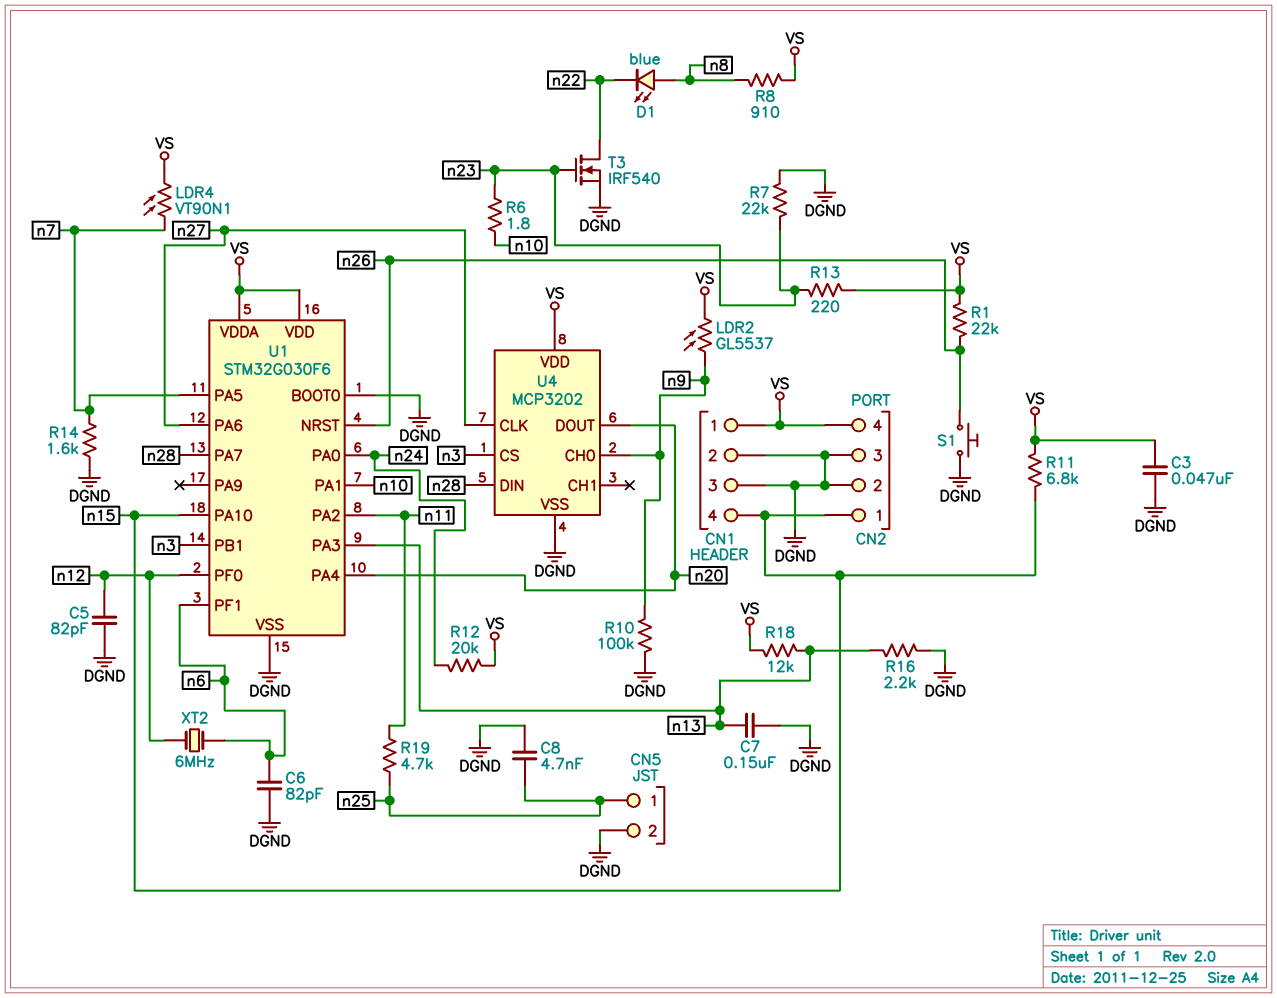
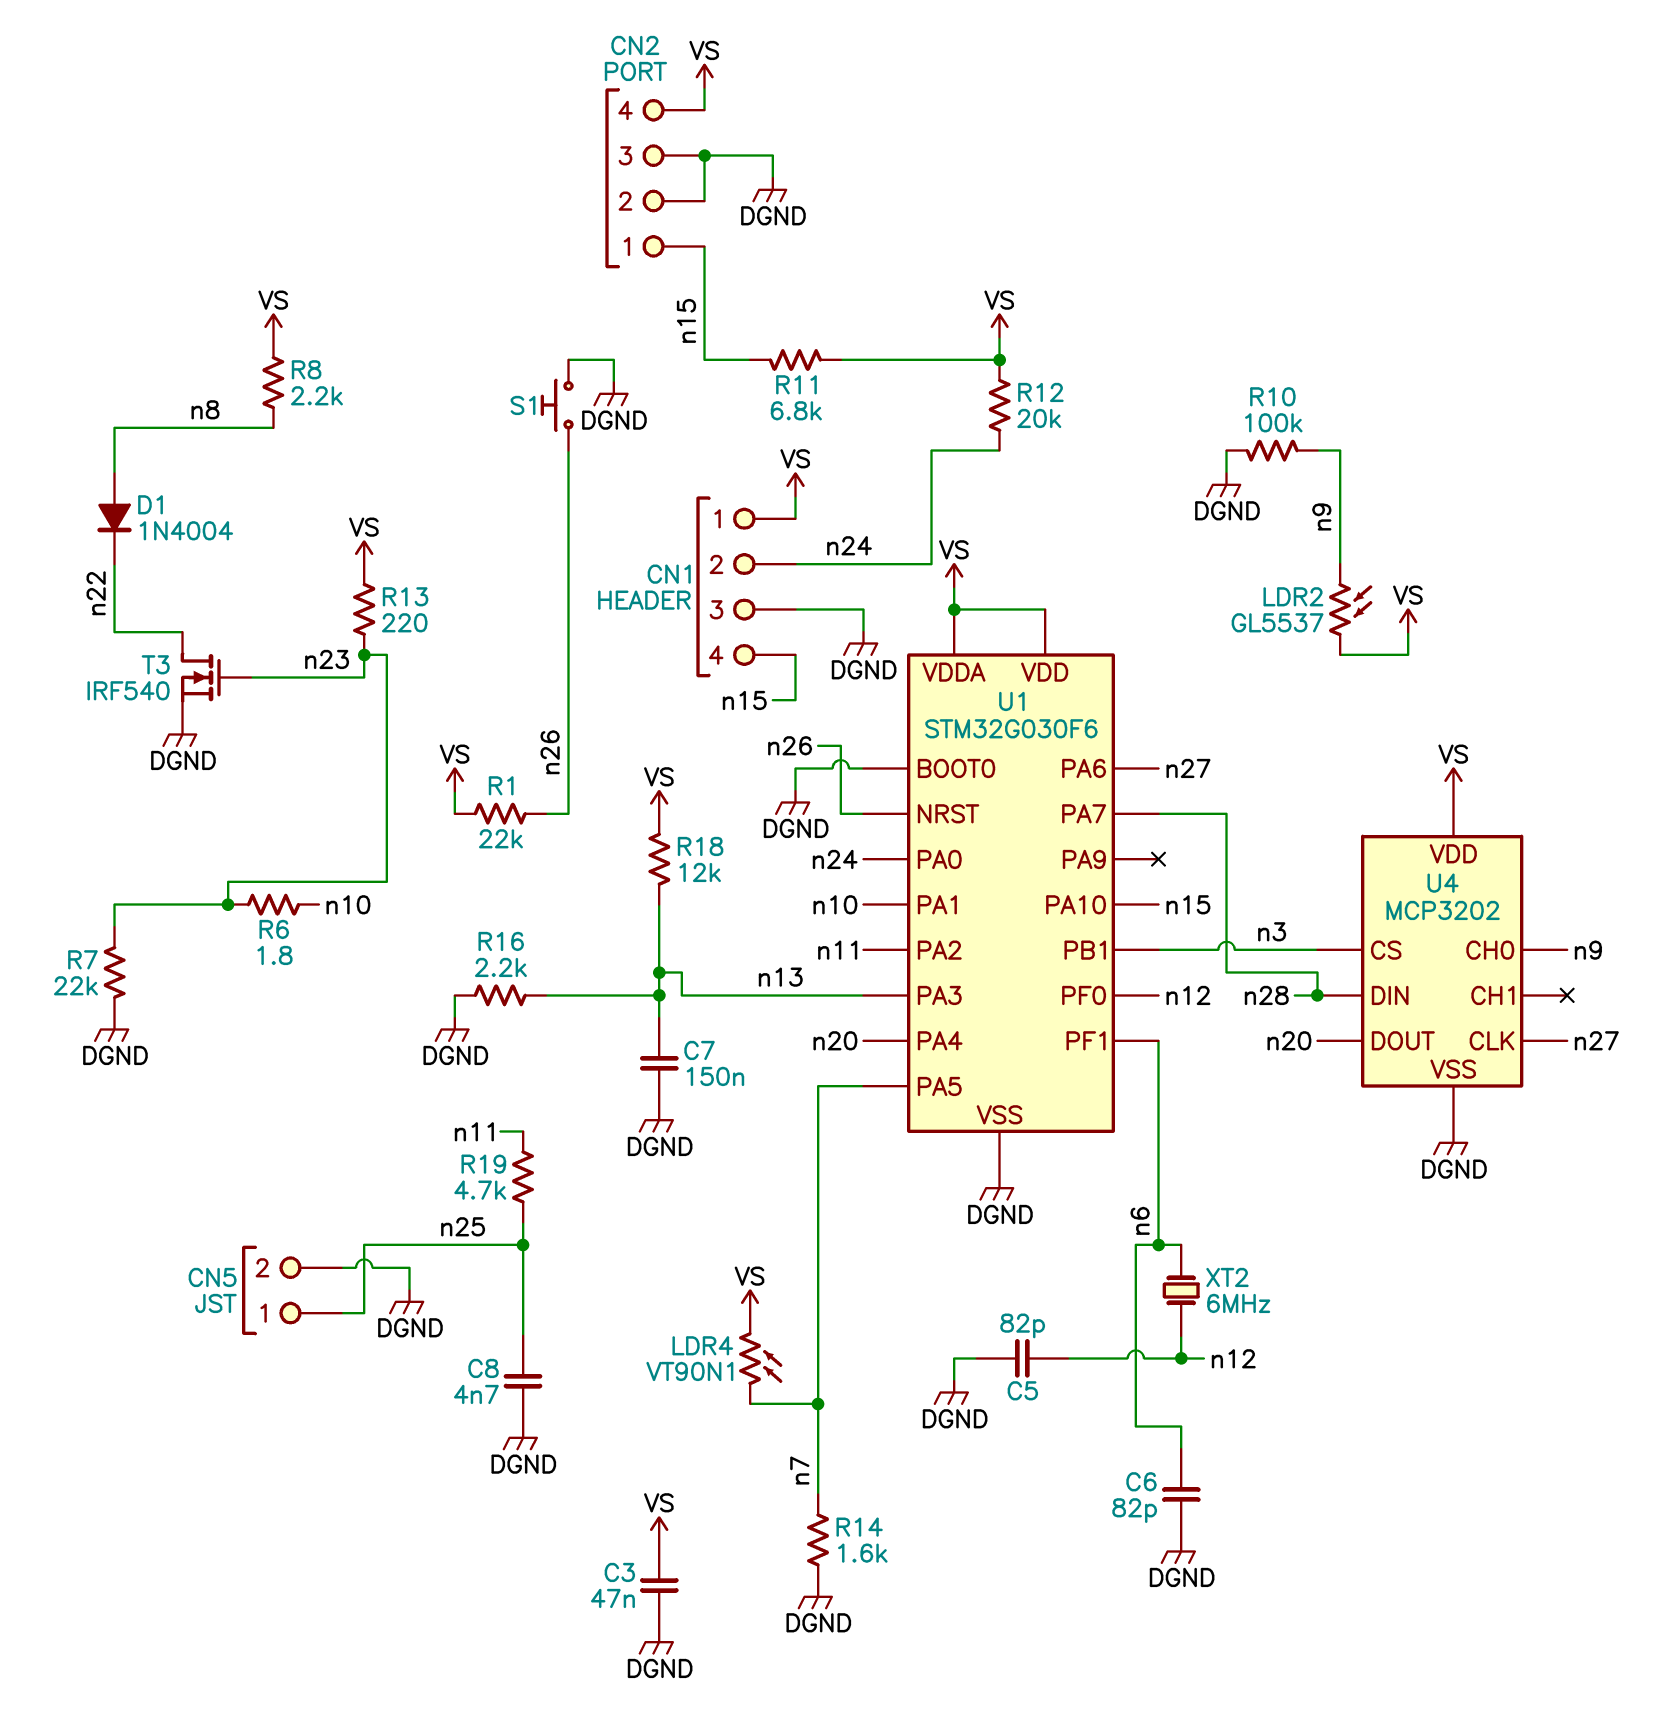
CN1 pin 2: DGND -> n24
D1: LED blue (A n8, K n22) -> diode 1N4004 (A n8, K n22)
R8: 910 (VS, n8) -> 2.2k (VS, n8)

